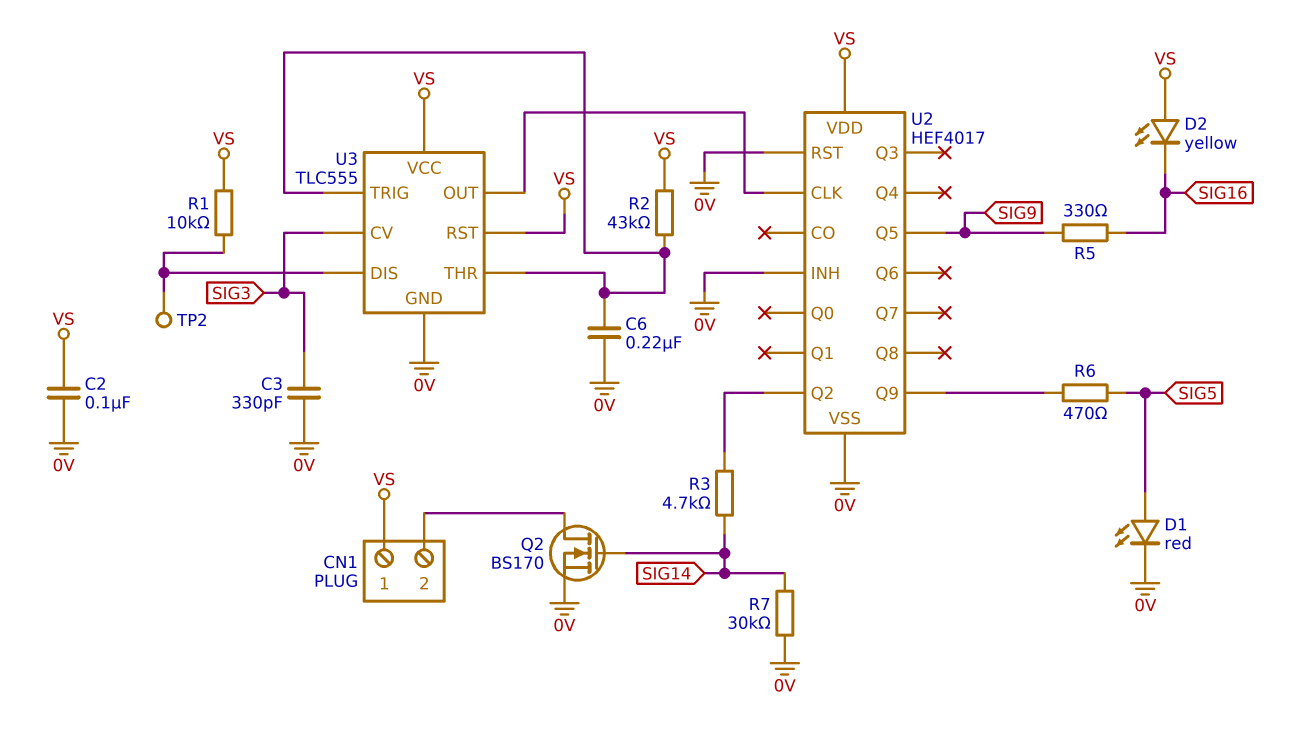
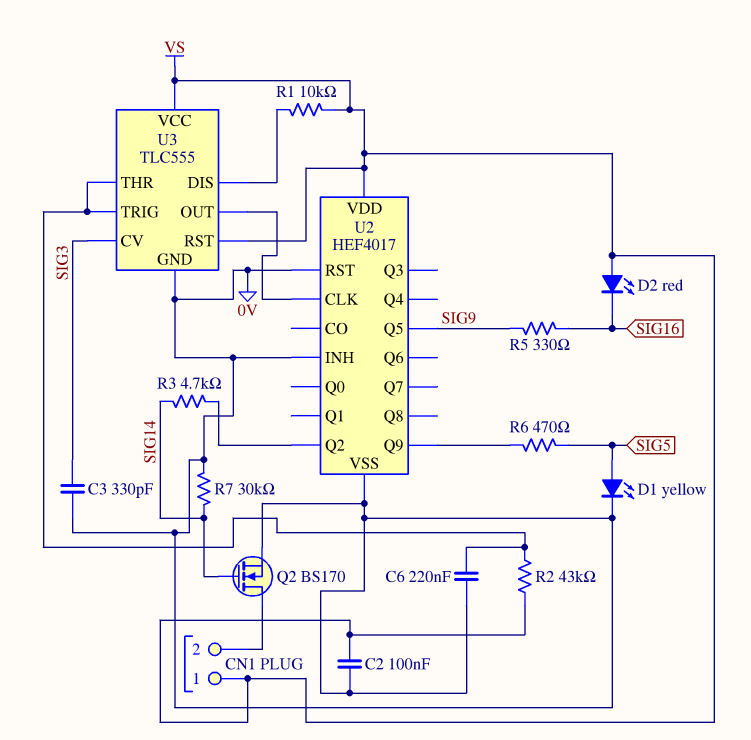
D1: LED red (A SIG5, K 0V) -> LED yellow (A SIG5, K 0V)
D2: LED yellow (A VS, K SIG16) -> LED red (A VS, K SIG16)
TP2: test point (U3/DIS) -> none

